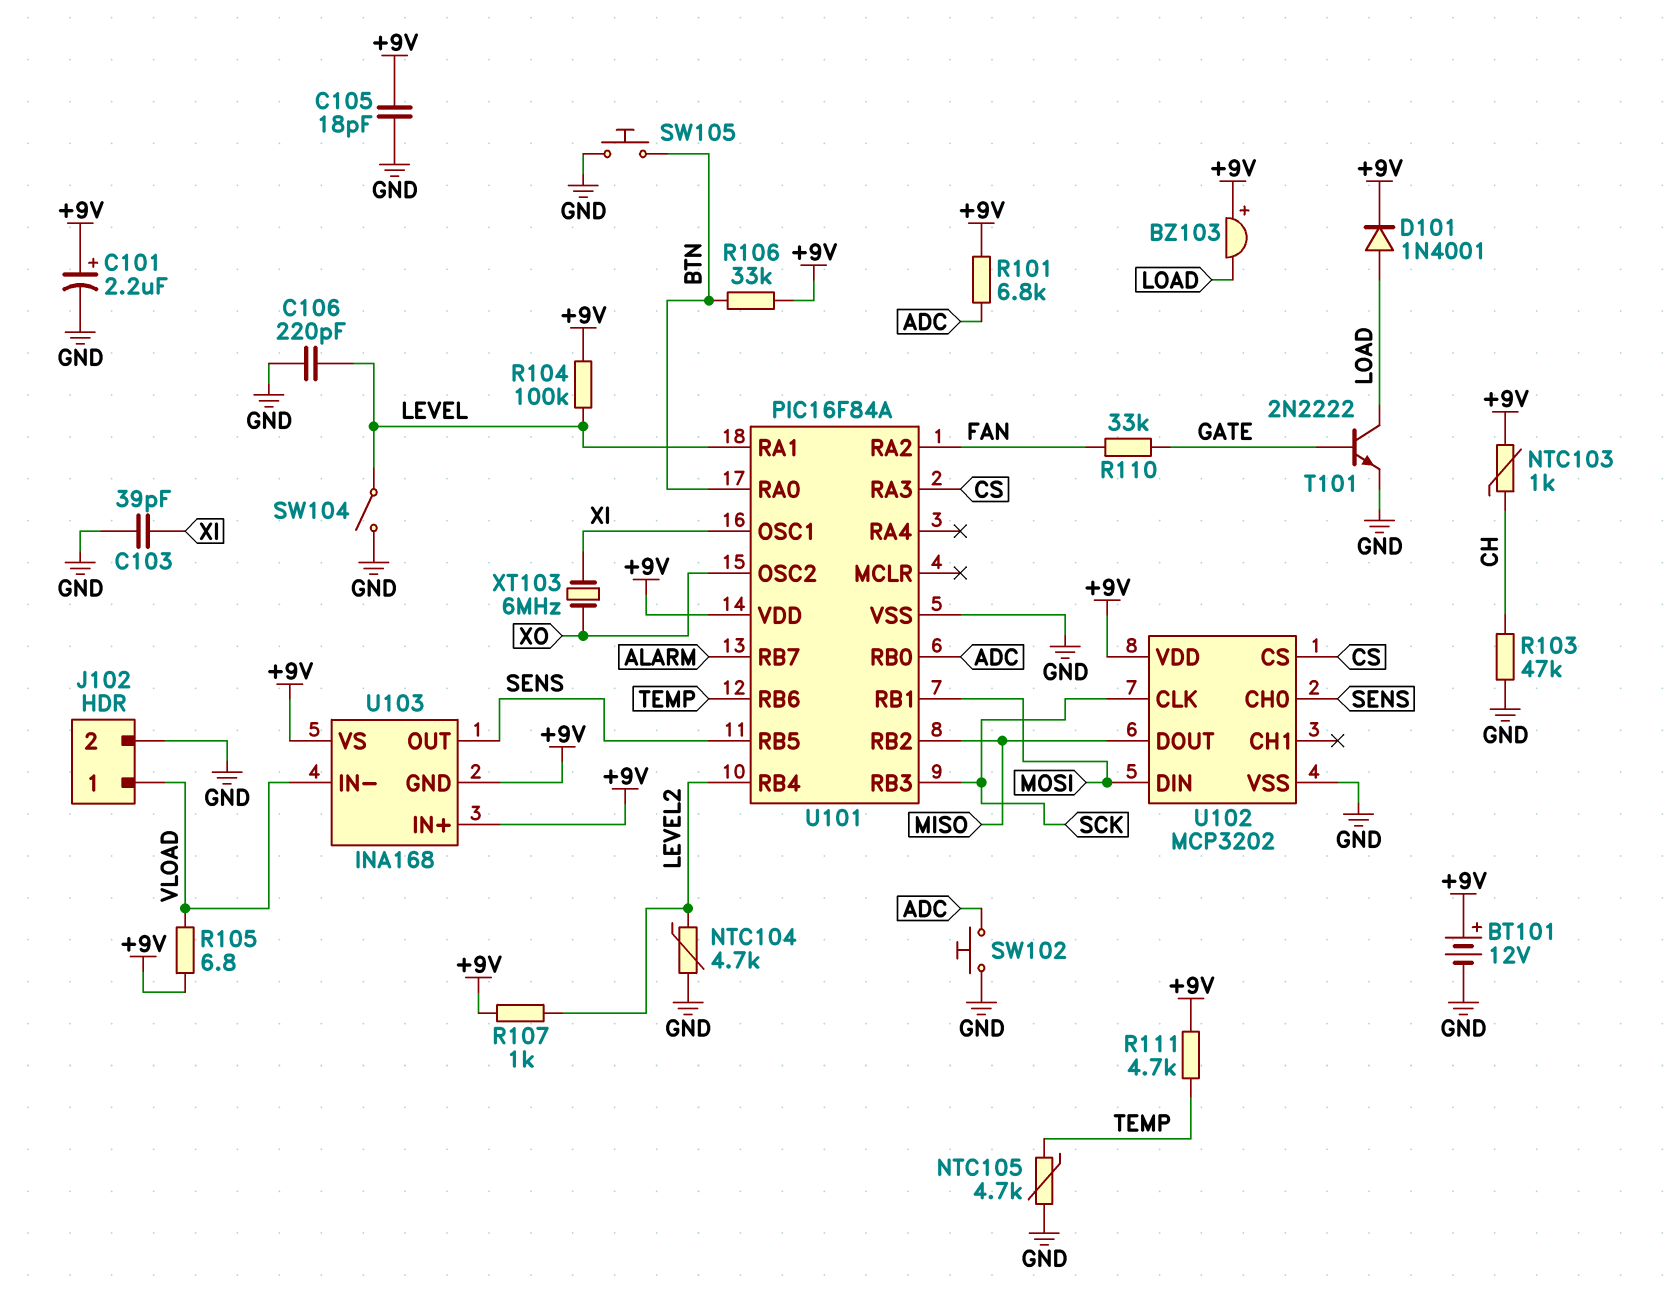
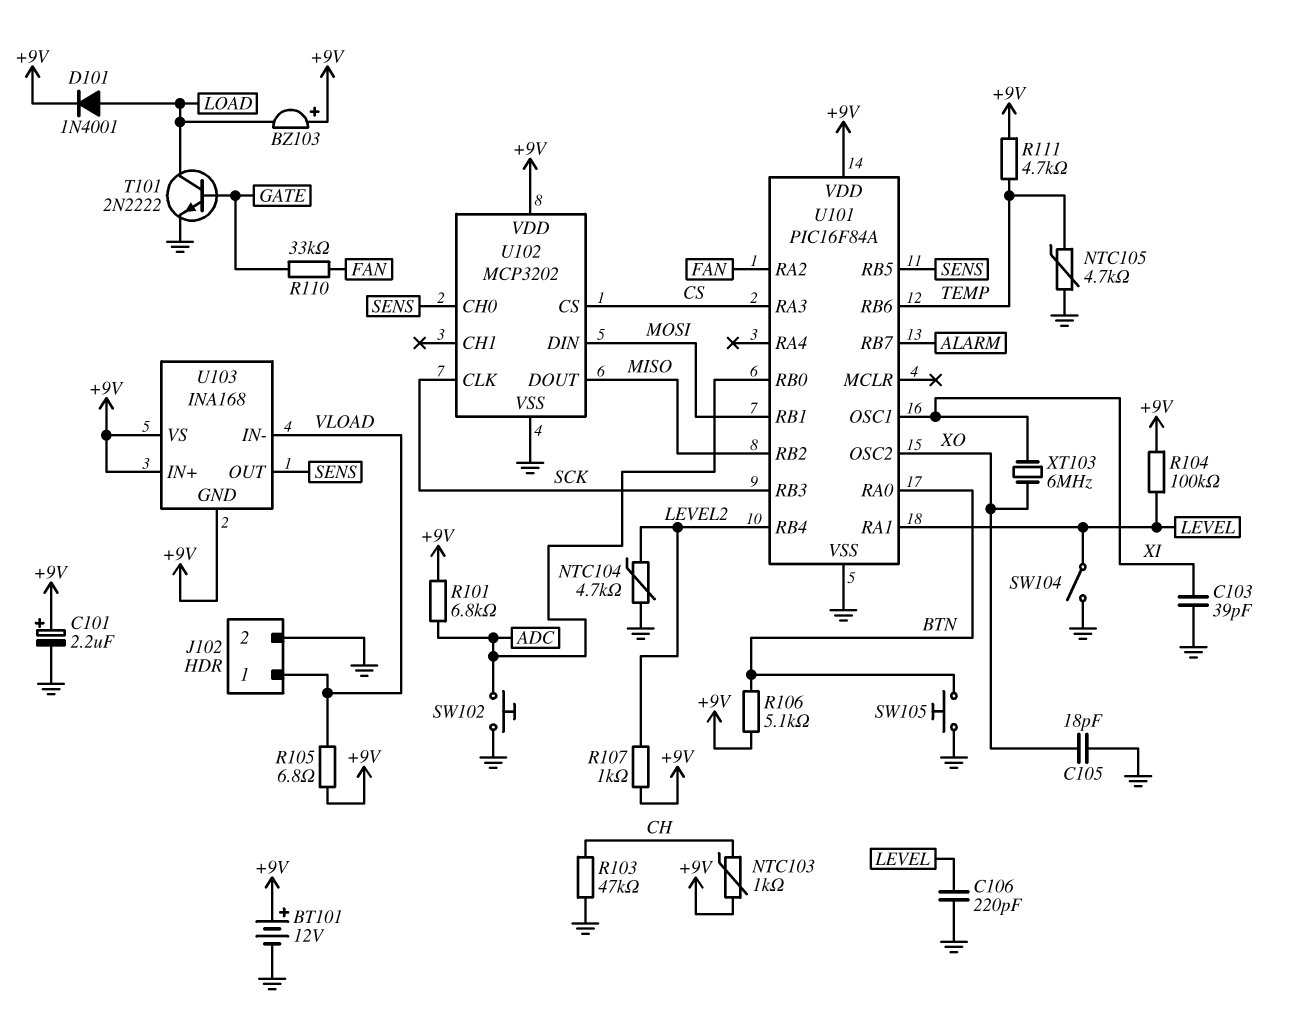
C105: 18pF (+9V, GND) -> 18pF (GND, XO)
R106: 33k (+9V, BTN) -> 5.1k (+9V, BTN)

